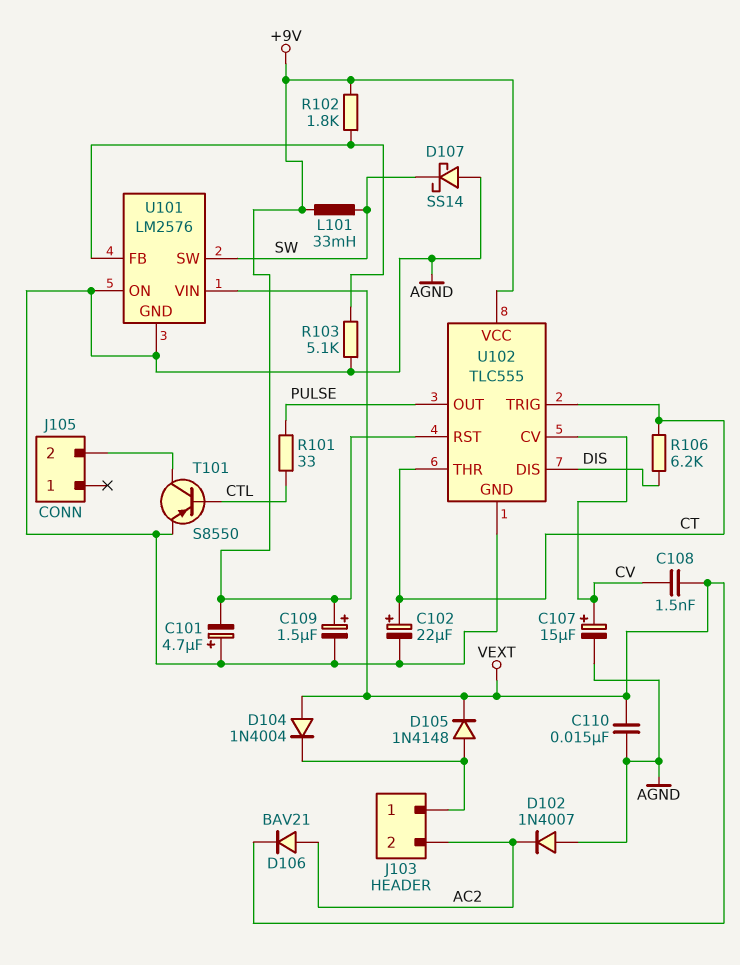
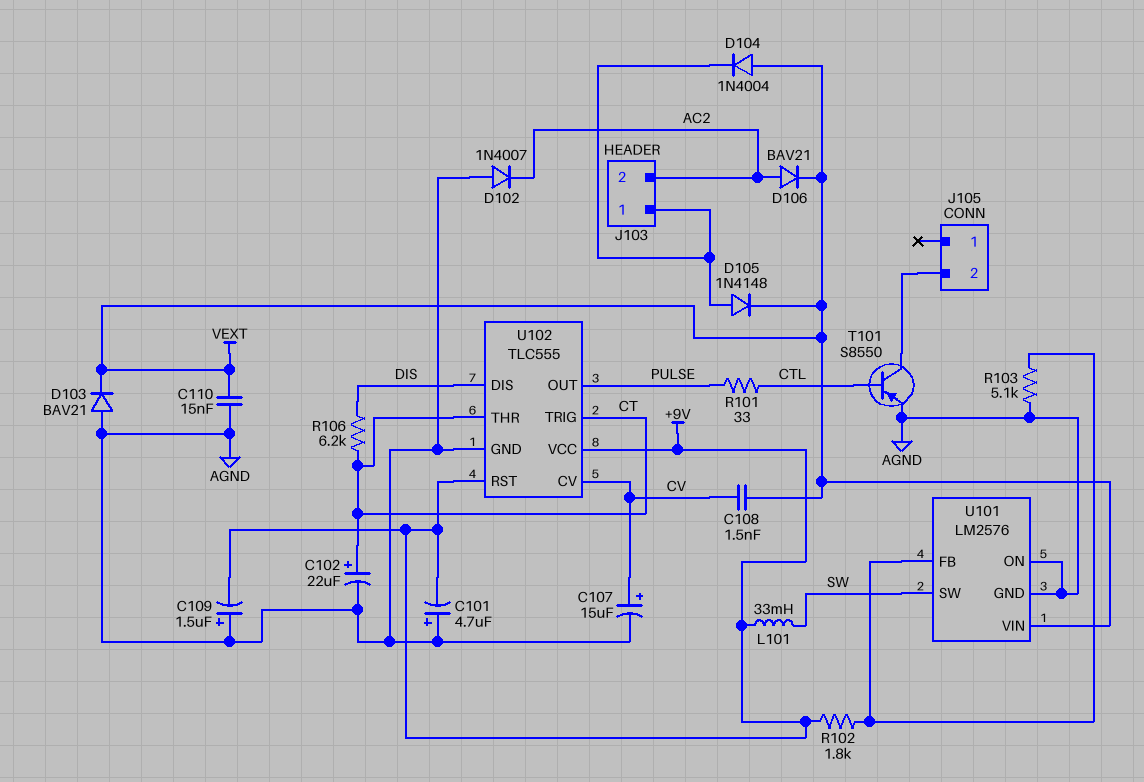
C109: 1.5uF (plus +9V, minus AGND) -> 1.5uF (plus AGND, minus +9V)
D103: none -> diode BAV21 (A AGND, K VEXT)
D107: schottky SS14 (A AGND, K SW) -> none

